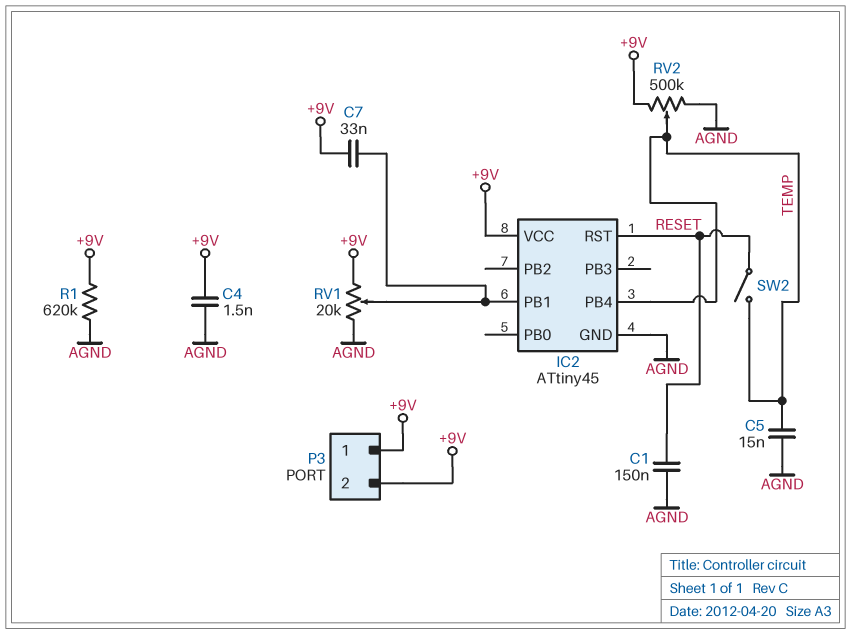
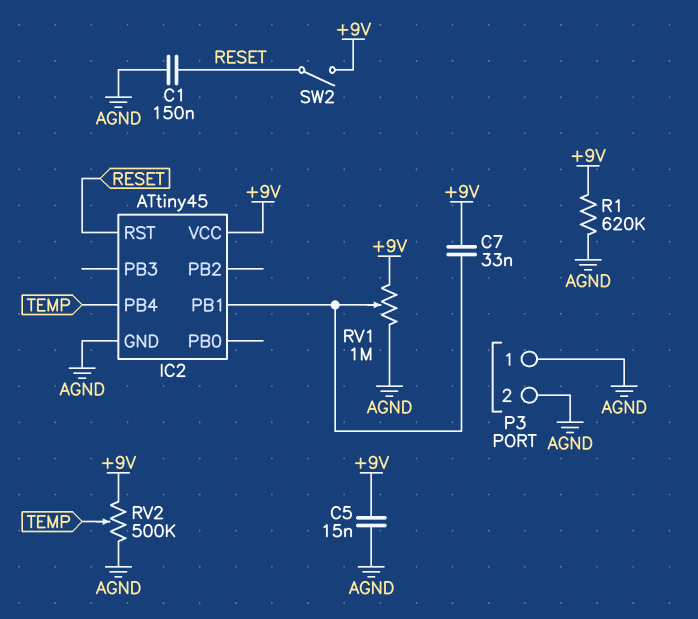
C4: 1.5nF (+9V, AGND) -> none
C5: 15nF (AGND, TEMP) -> 15nF (+9V, AGND)
P3 pin 1: +9V -> AGND
P3 pin 2: +9V -> AGND
RV1: 20k (+9V, AGND, wiper IC2/PB1) -> 1M (+9V, AGND, wiper IC2/PB1)
SW2: switch (RESET, TEMP) -> switch (+9V, RESET)

